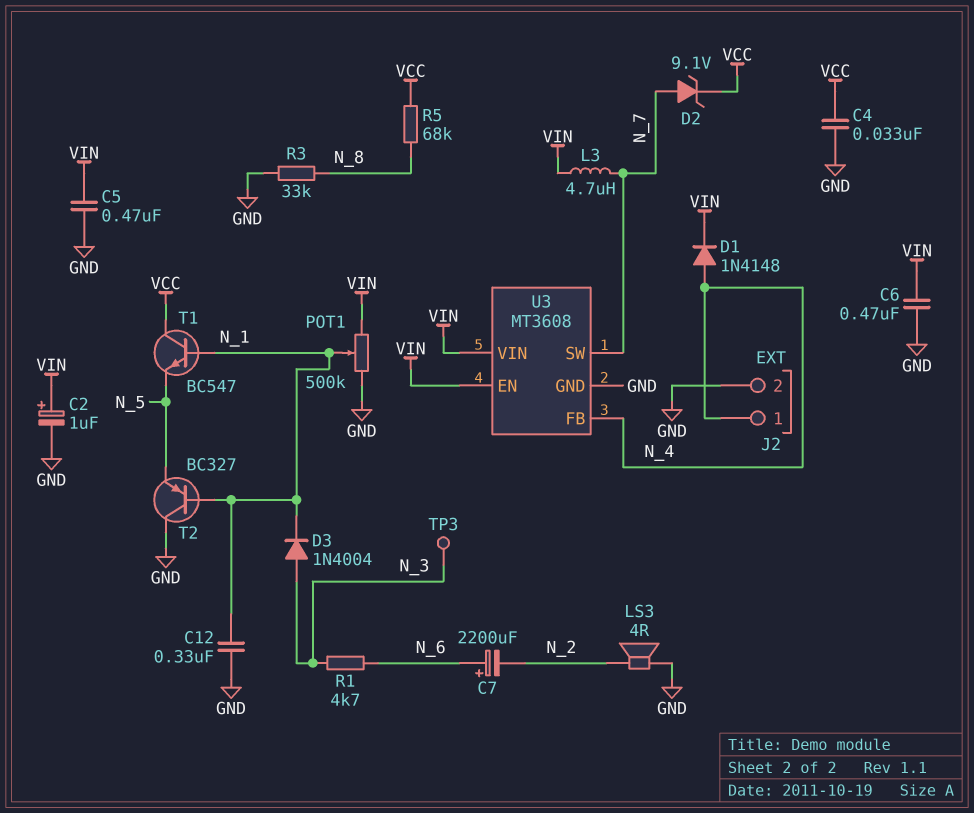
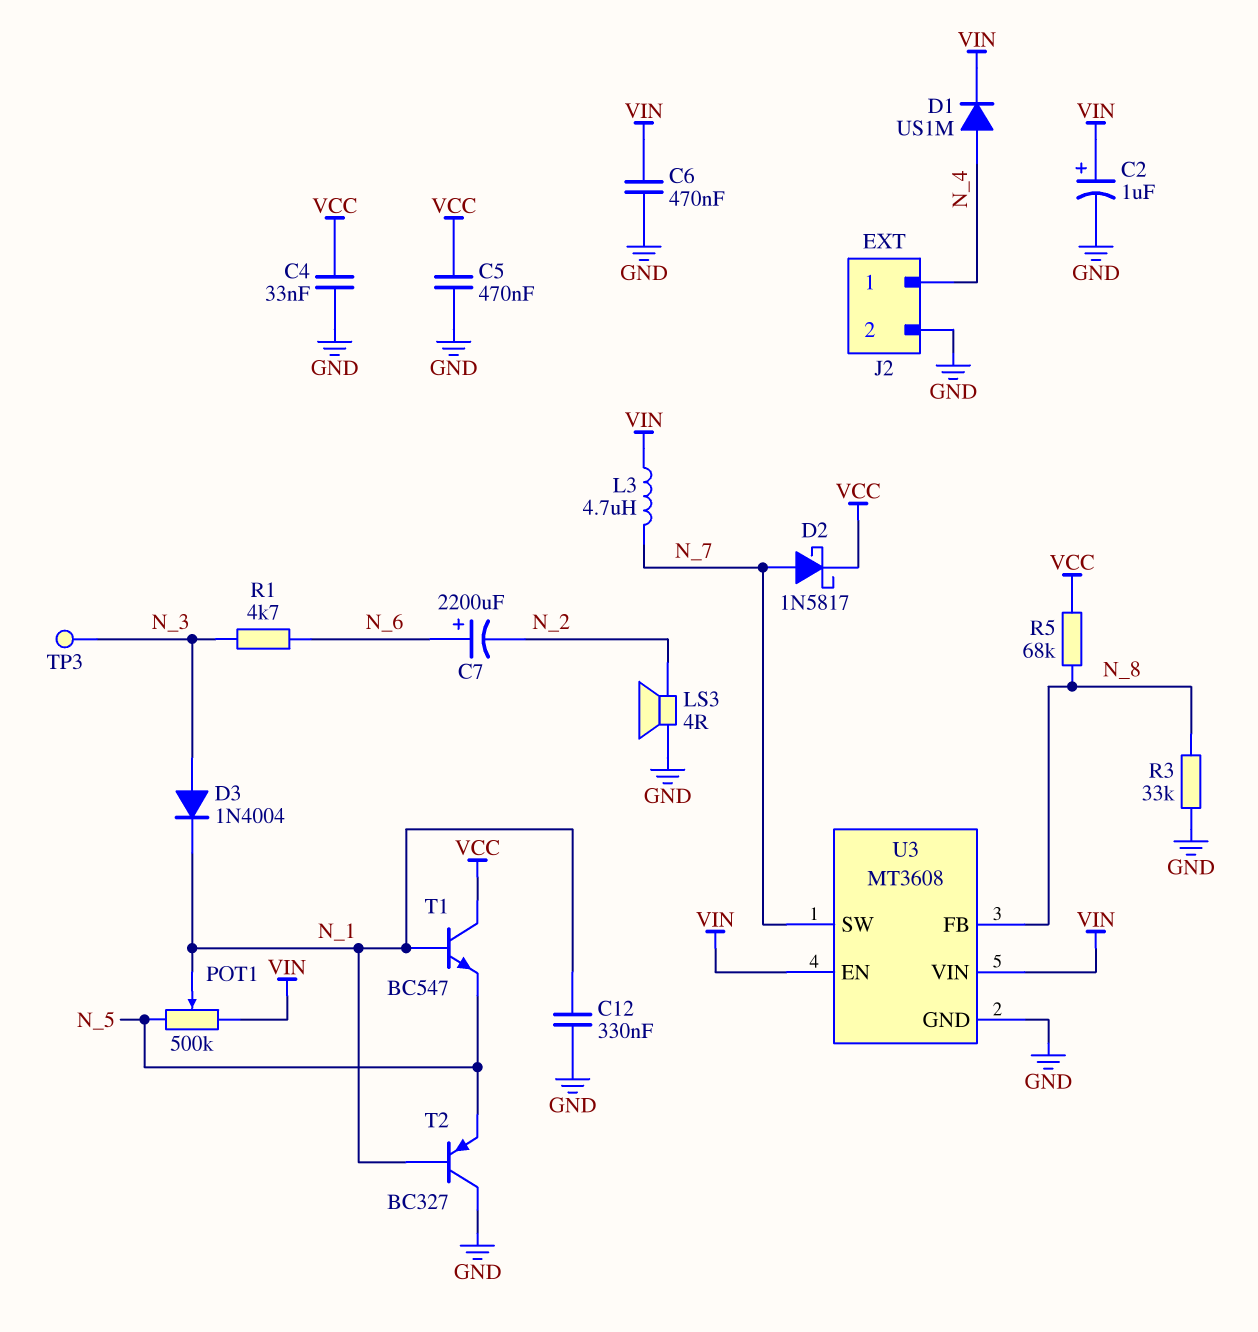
C5: 470nF (GND, VIN) -> 470nF (GND, VCC)
D1: diode 1N4148 (A N_4, K VIN) -> diode US1M (A N_4, K VIN)
D2: zener 9.1V (A N_7, K VCC) -> schottky 1N5817 (A N_7, K VCC)
POT1: 500k (GND, VIN, wiper N_1) -> 500k (N_5, VIN, wiper N_1)
U3 pin FB: N_4 -> N_8

